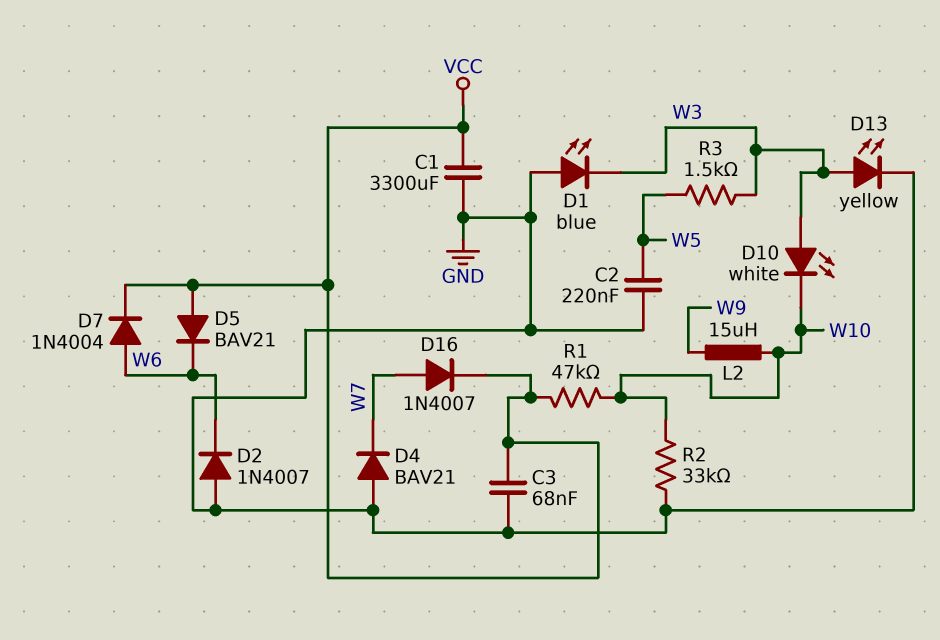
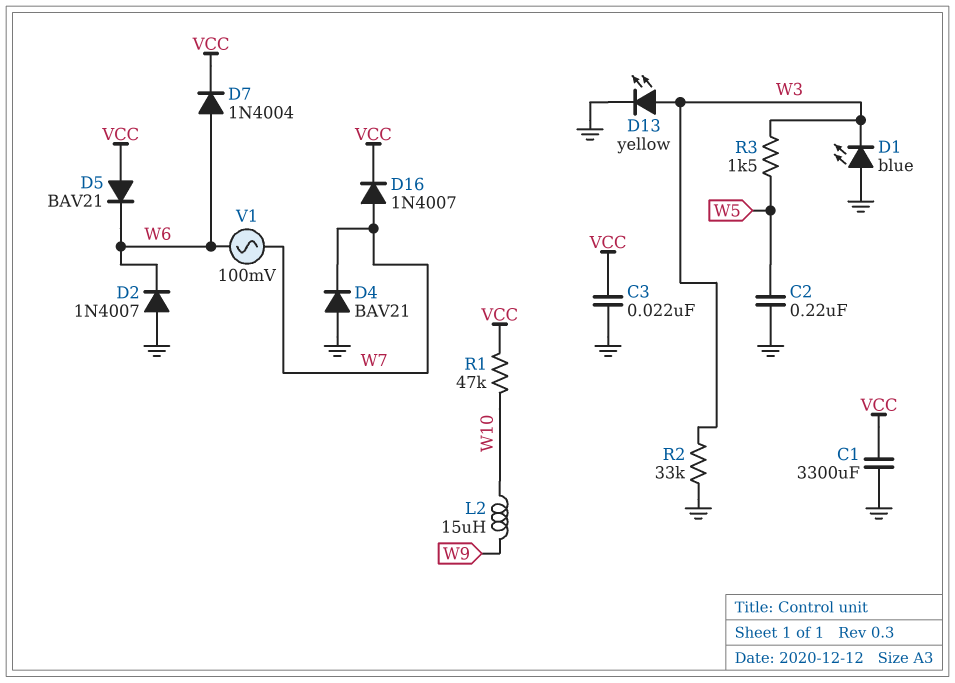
C3: 68nF (GND, VCC) -> 22nF (GND, VCC)
D10: LED white (A W3, K W10) -> none
R2: 33k (GND, W10) -> 33k (GND, W3)
V1: none -> AC 100mV (W6, W7)

